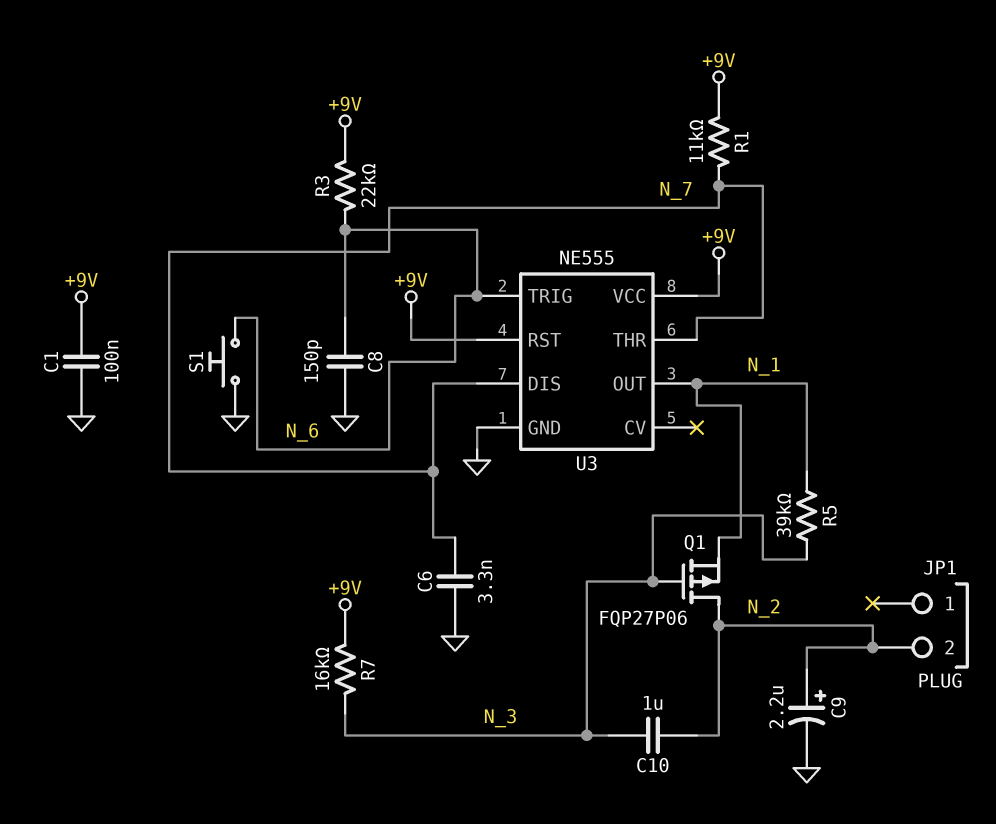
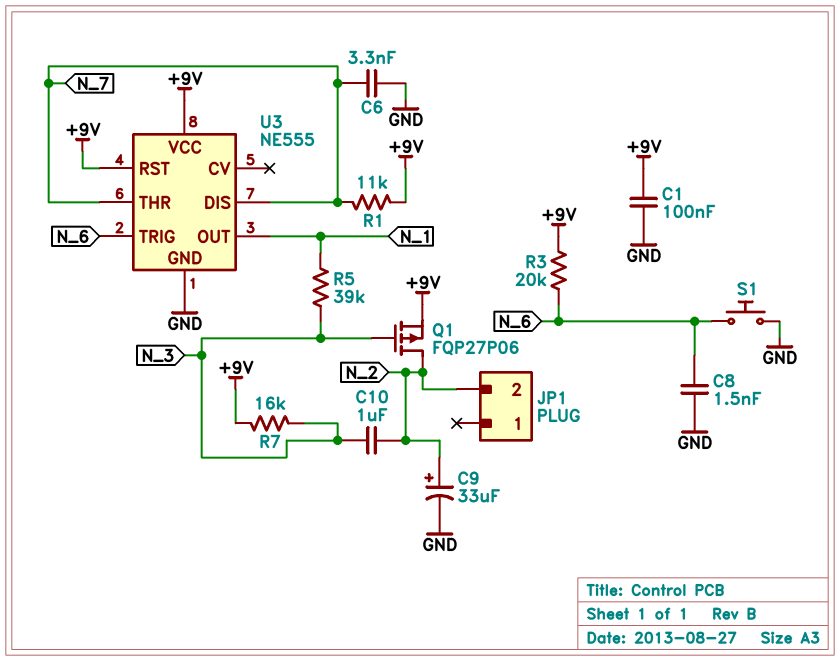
C8: 150pF (GND, N_6) -> 1.5nF (GND, N_6)
C9: 2.2uF (plus N_2, minus GND) -> 33uF (plus N_2, minus GND)
Q1: PMOS FQP27P06 (G N_3, D N_2, S N_1) -> PMOS FQP27P06 (G N_3, D N_2, S +9V)
R3: 22k (+9V, N_6) -> 20k (+9V, N_6)

